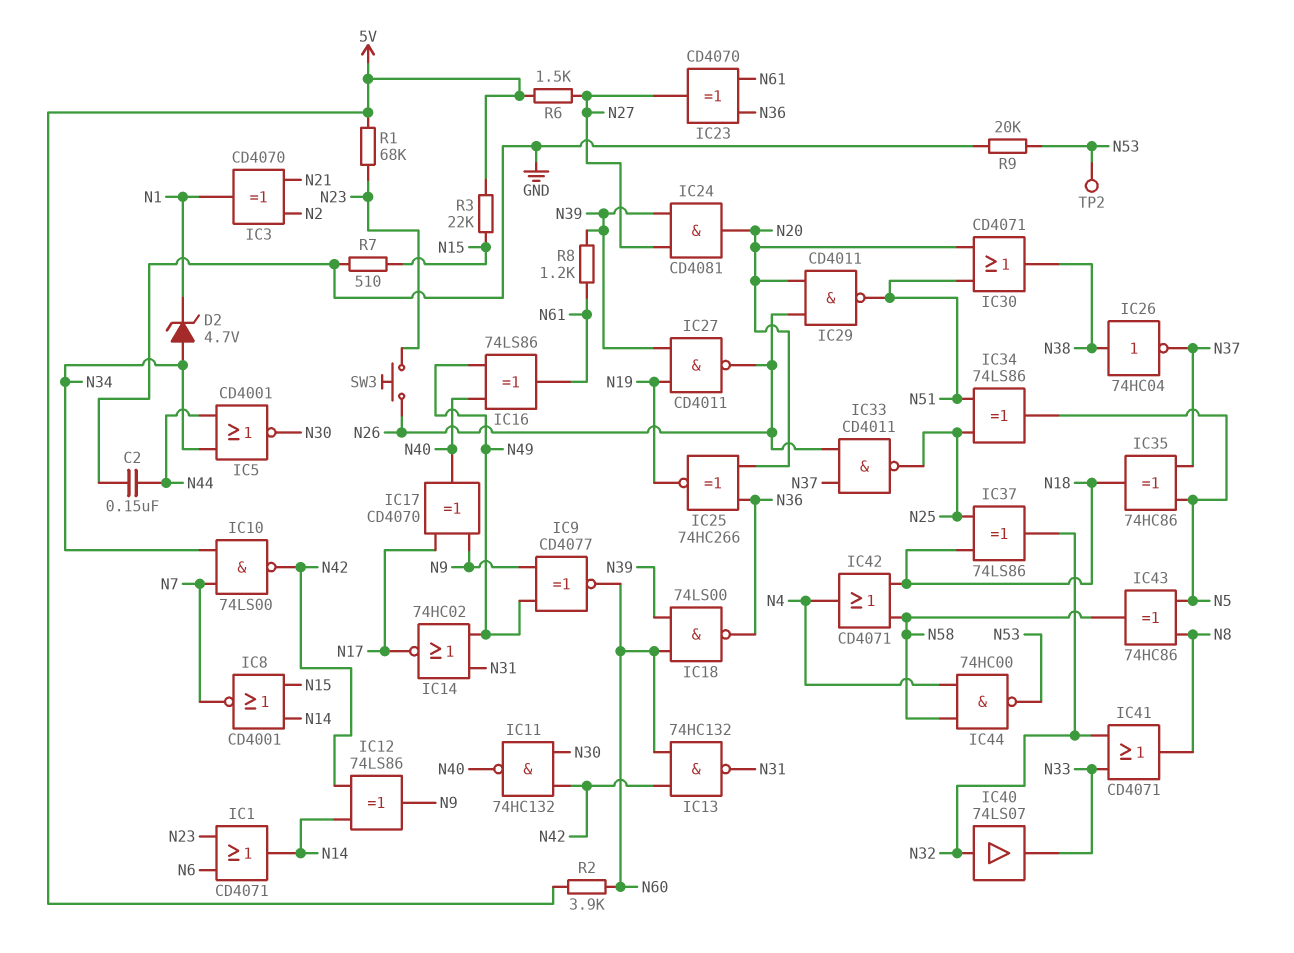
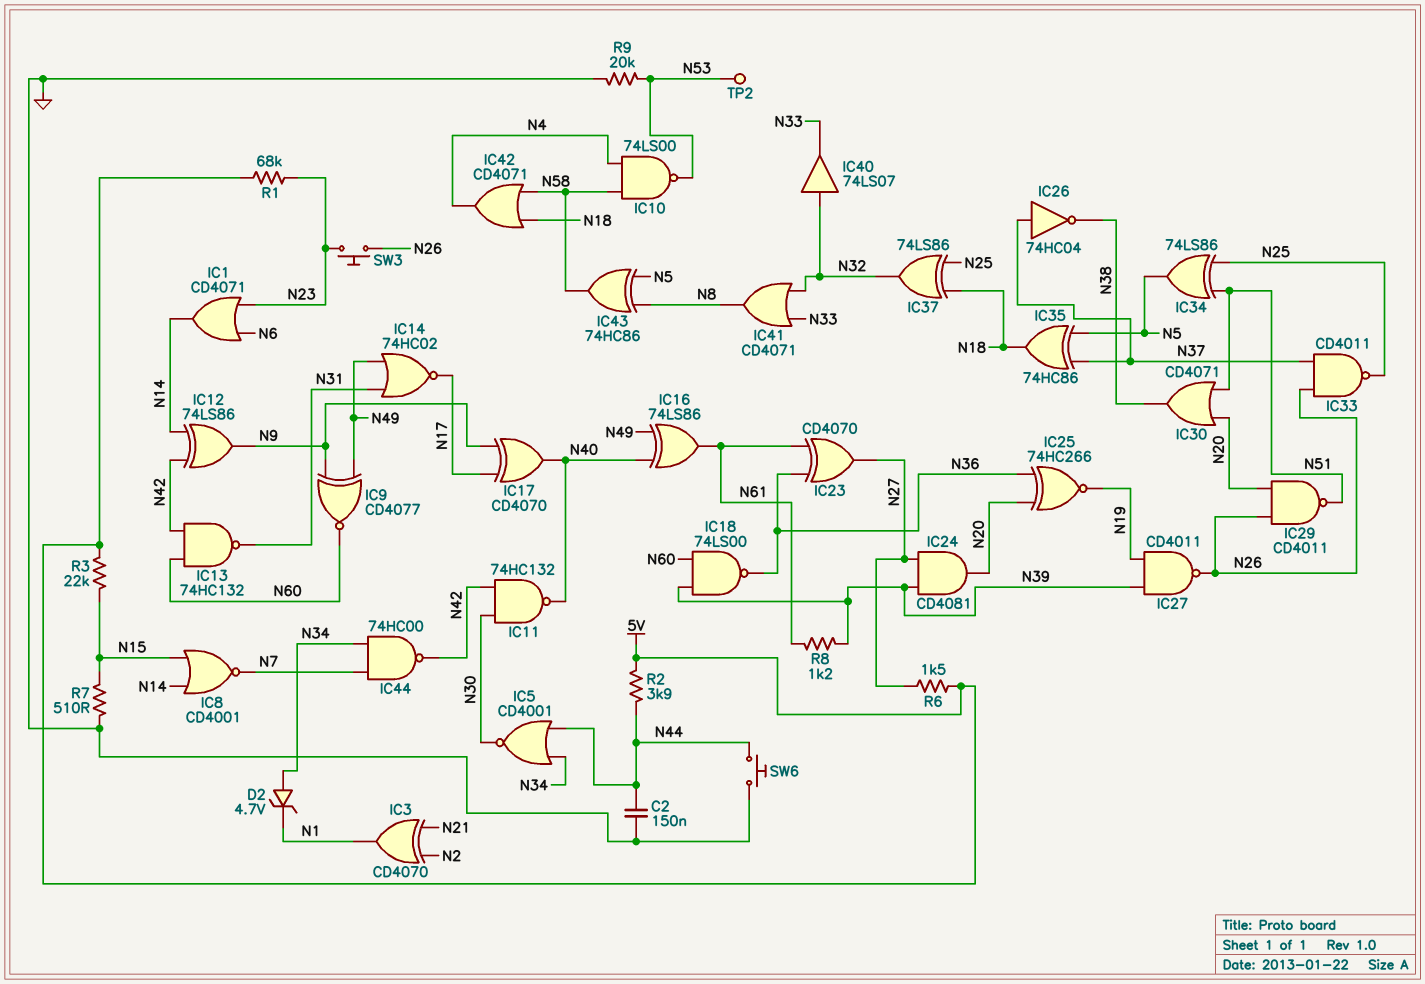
IC10: NAND 74LS00 (in N7, in N34, out N42) -> NAND 74LS00 (in N4, in N58, out N53)
IC26: NOT 74HC04 (in N38, out N37) -> NOT 74HC04 (in N37, out N38)
IC44: NAND 74HC00 (in N4, in N58, out N53) -> NAND 74HC00 (in N7, in N34, out N42)
R2: 3.9k (5V, N60) -> 3.9k (5V, N44)
SW6: none -> button (GND, N44)

